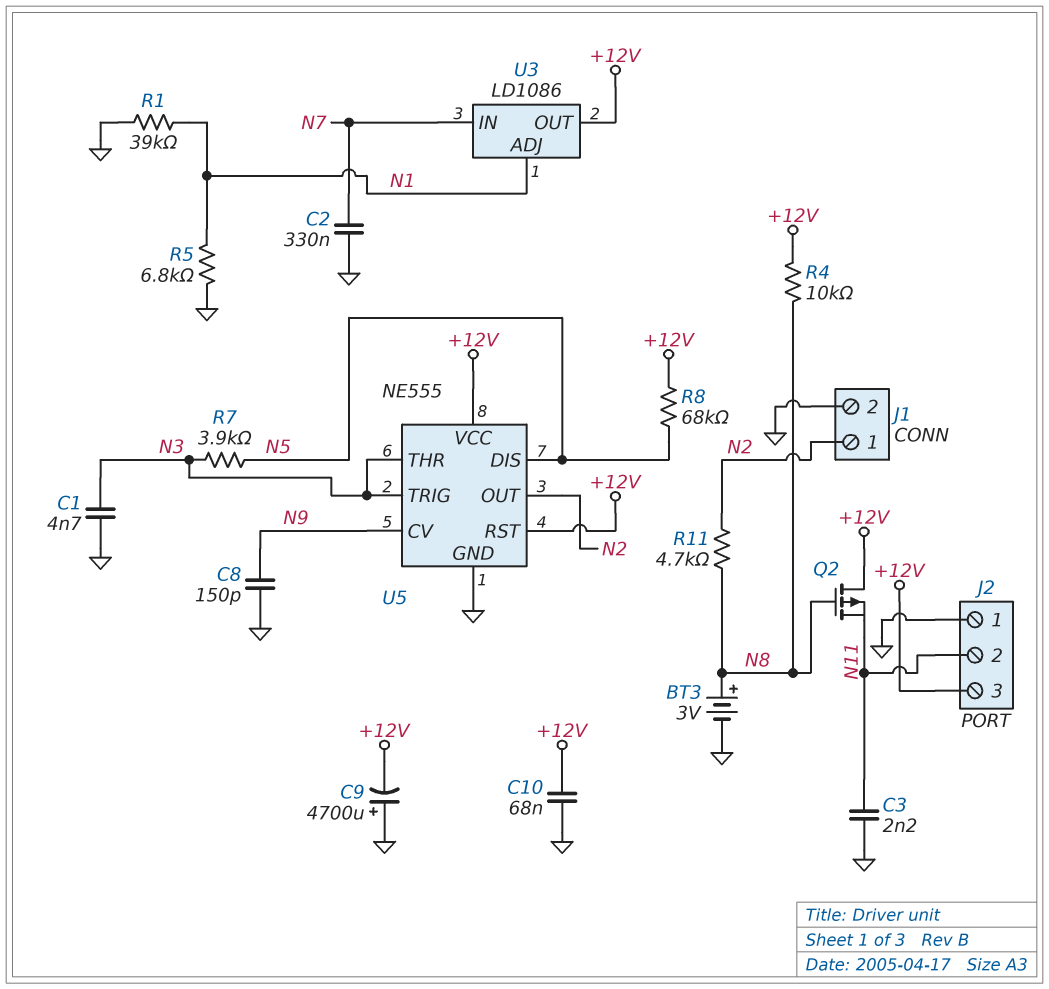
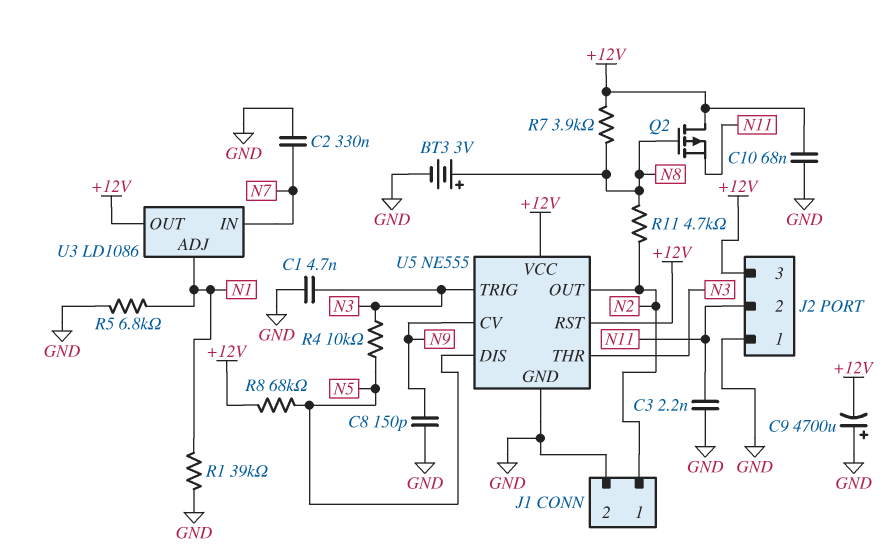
R4: 10k (+12V, N8) -> 10k (N3, N5)
R7: 3.9k (N3, N5) -> 3.9k (+12V, N8)

